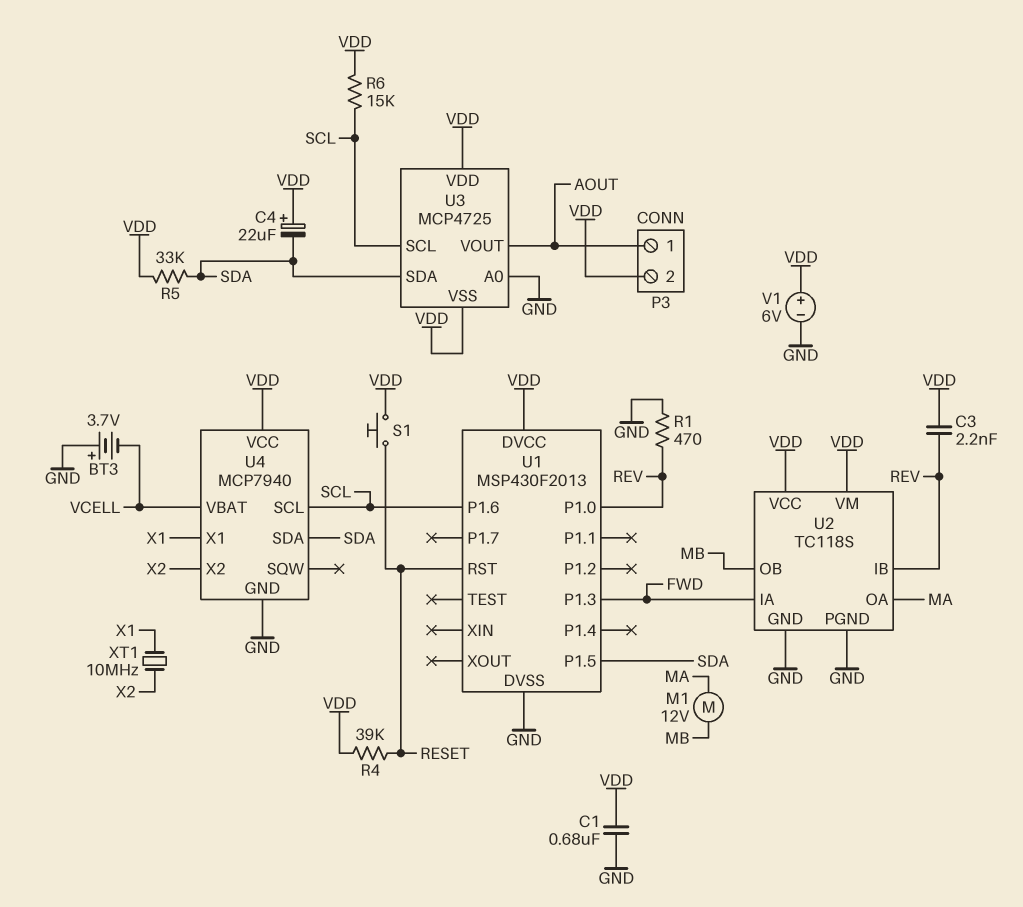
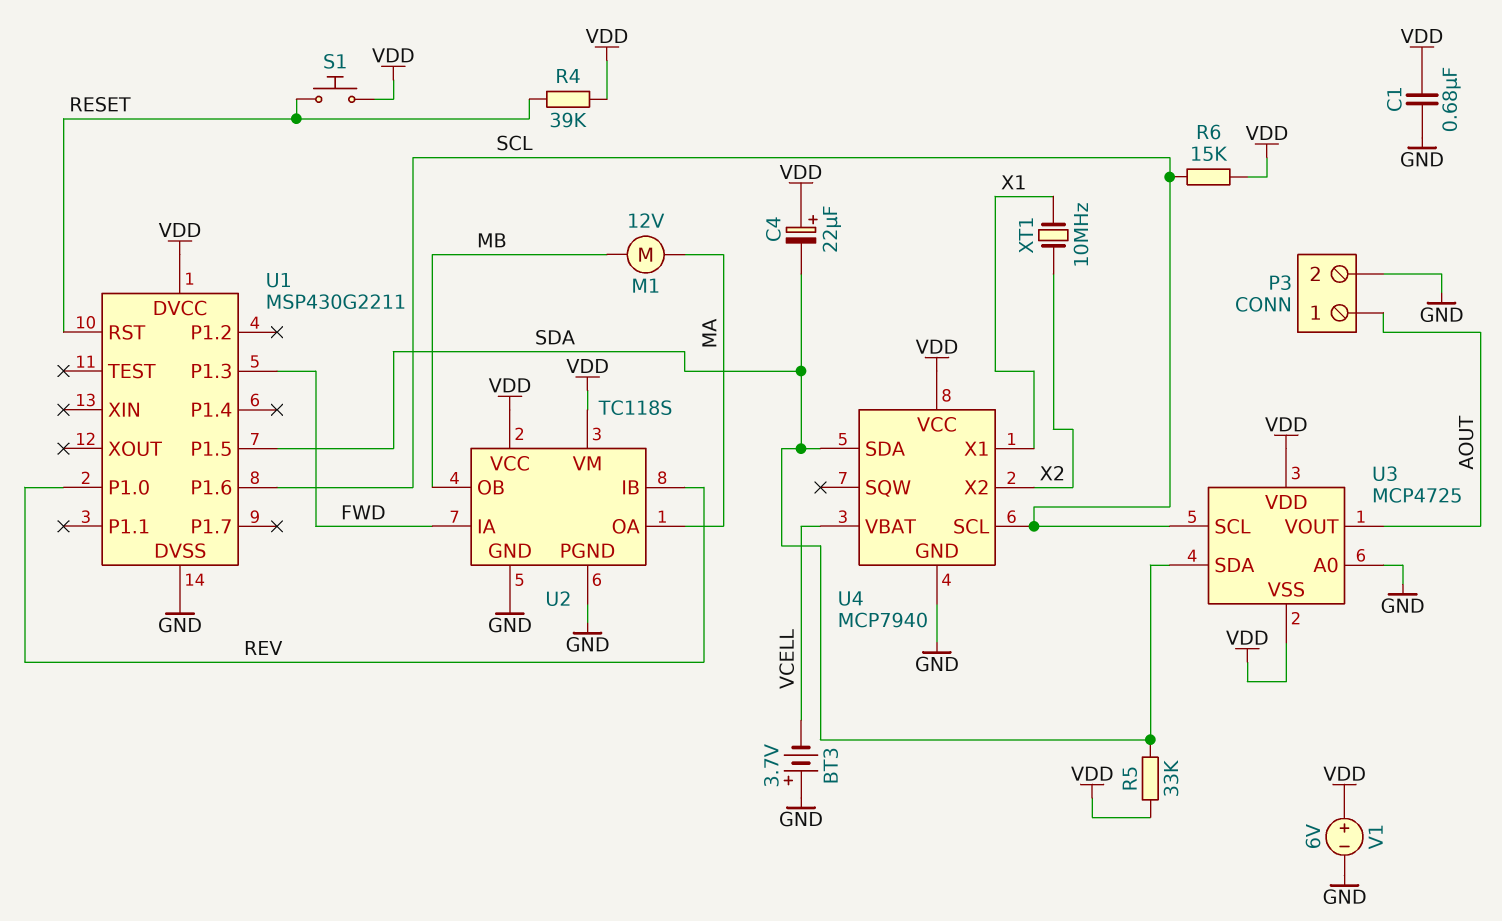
C3: 2.2nF (REV, VDD) -> none
P3 pin 2: VDD -> GND
R1: 470 (GND, REV) -> none
U1: MSP430F2013 -> MSP430G2211

